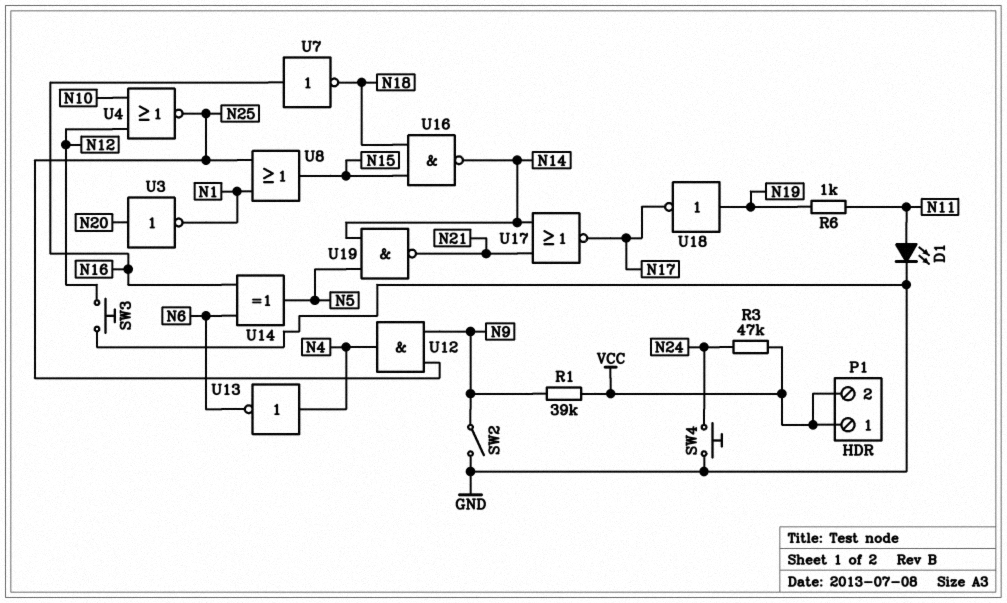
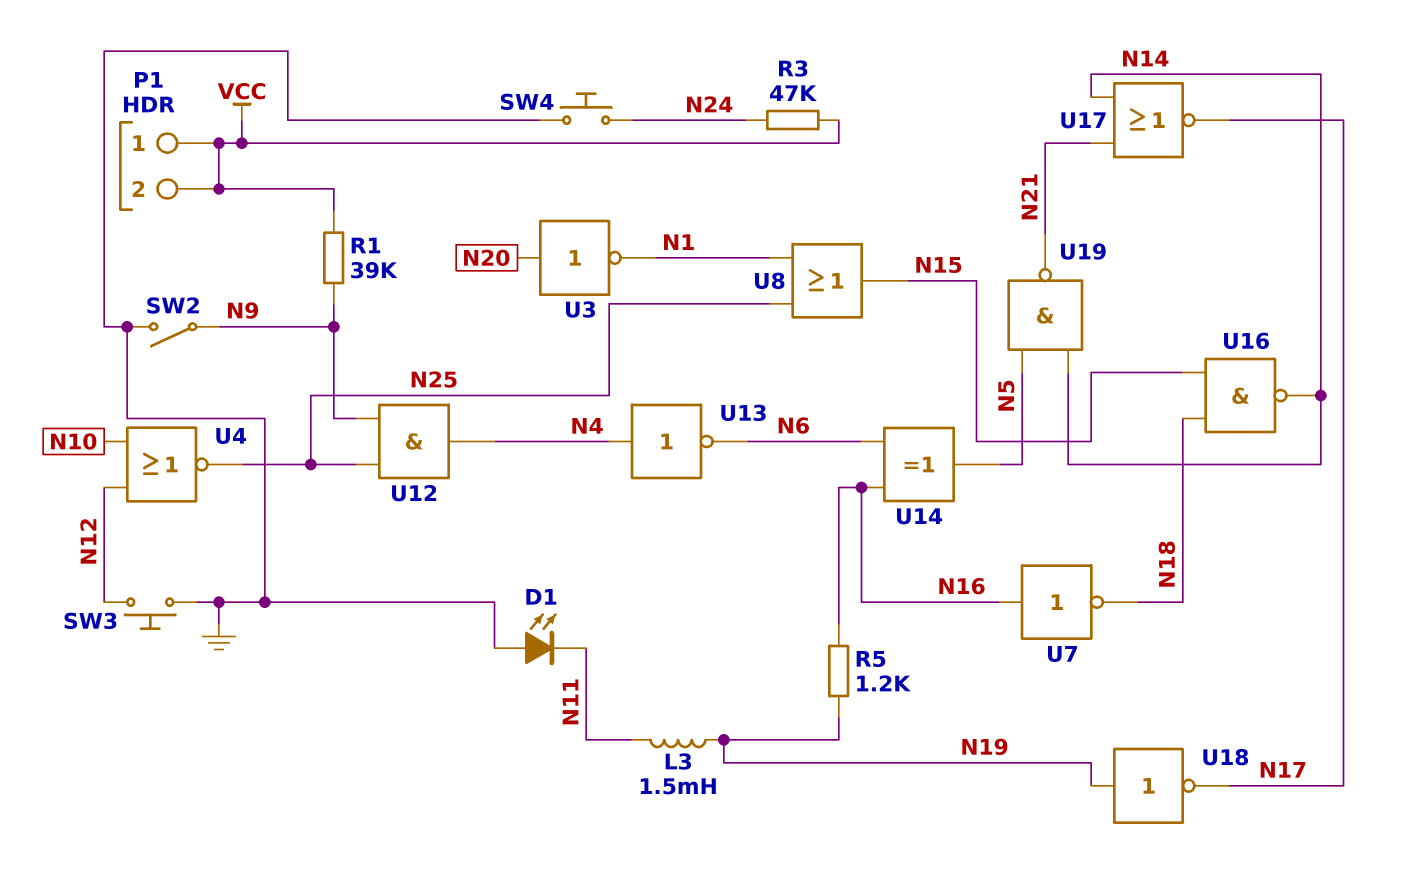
D1: LED (A N11, K GND) -> LED (A GND, K N11)
L3: none -> 1.5mH (N11, N19)
R5: none -> 1.2k (N16, N19)
R6: 1k (N11, N19) -> none

